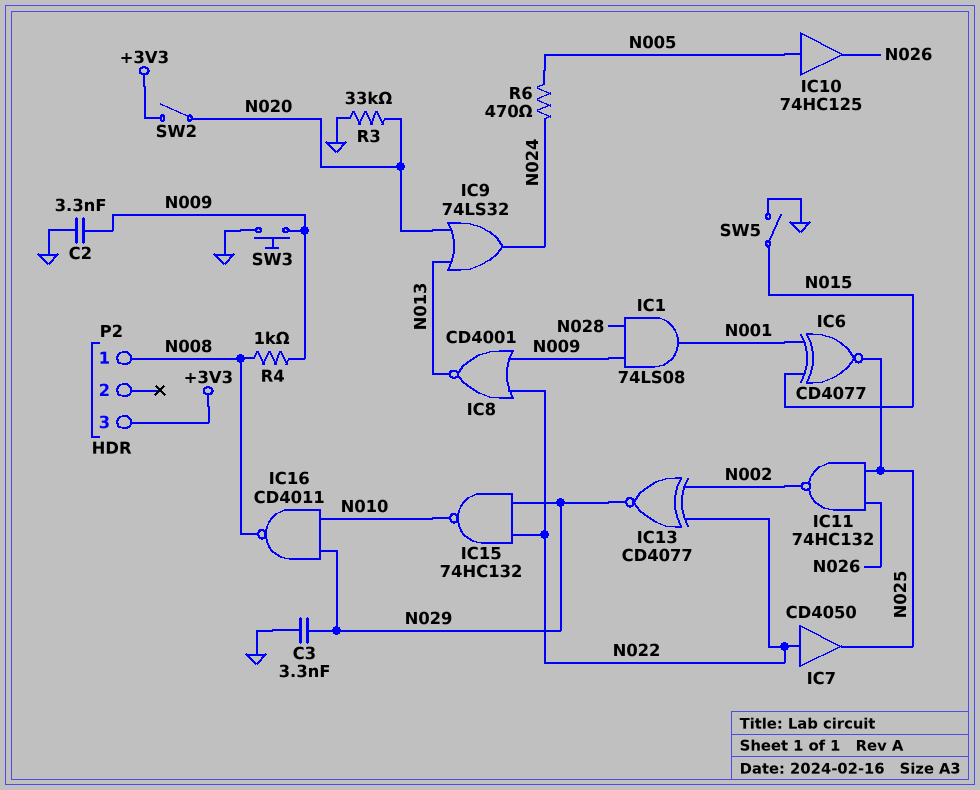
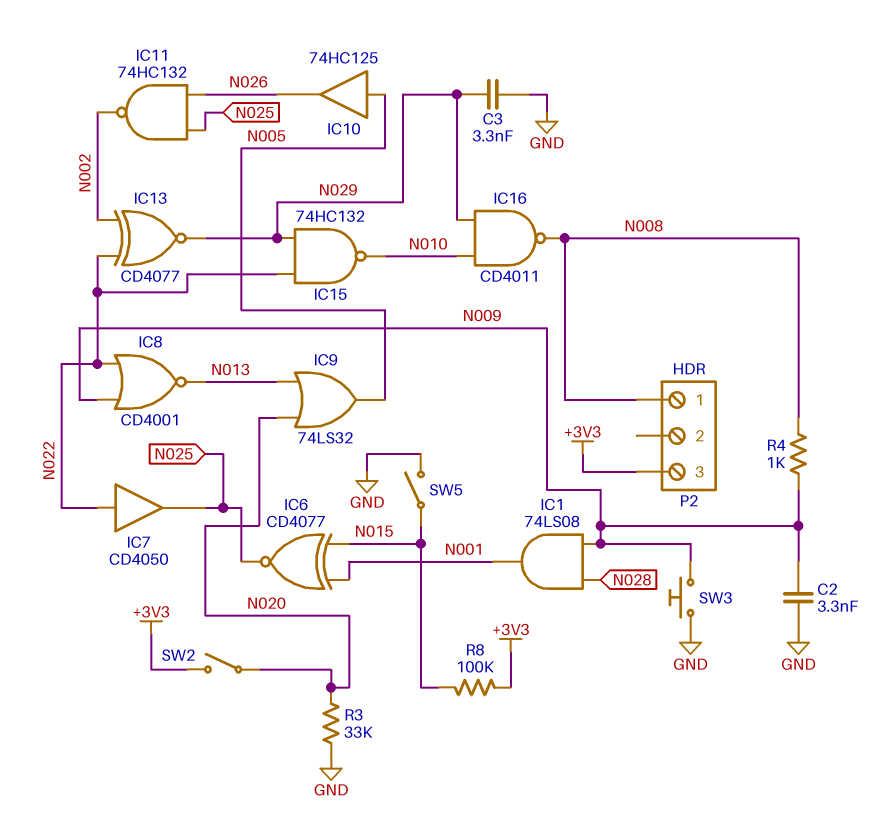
IC9: OR 74LS32 (in N013, in N020, out N024) -> OR 74LS32 (in N013, in N020, out N005)
R6: 470 (N005, N024) -> none
R8: none -> 100k (+3V3, N015)

